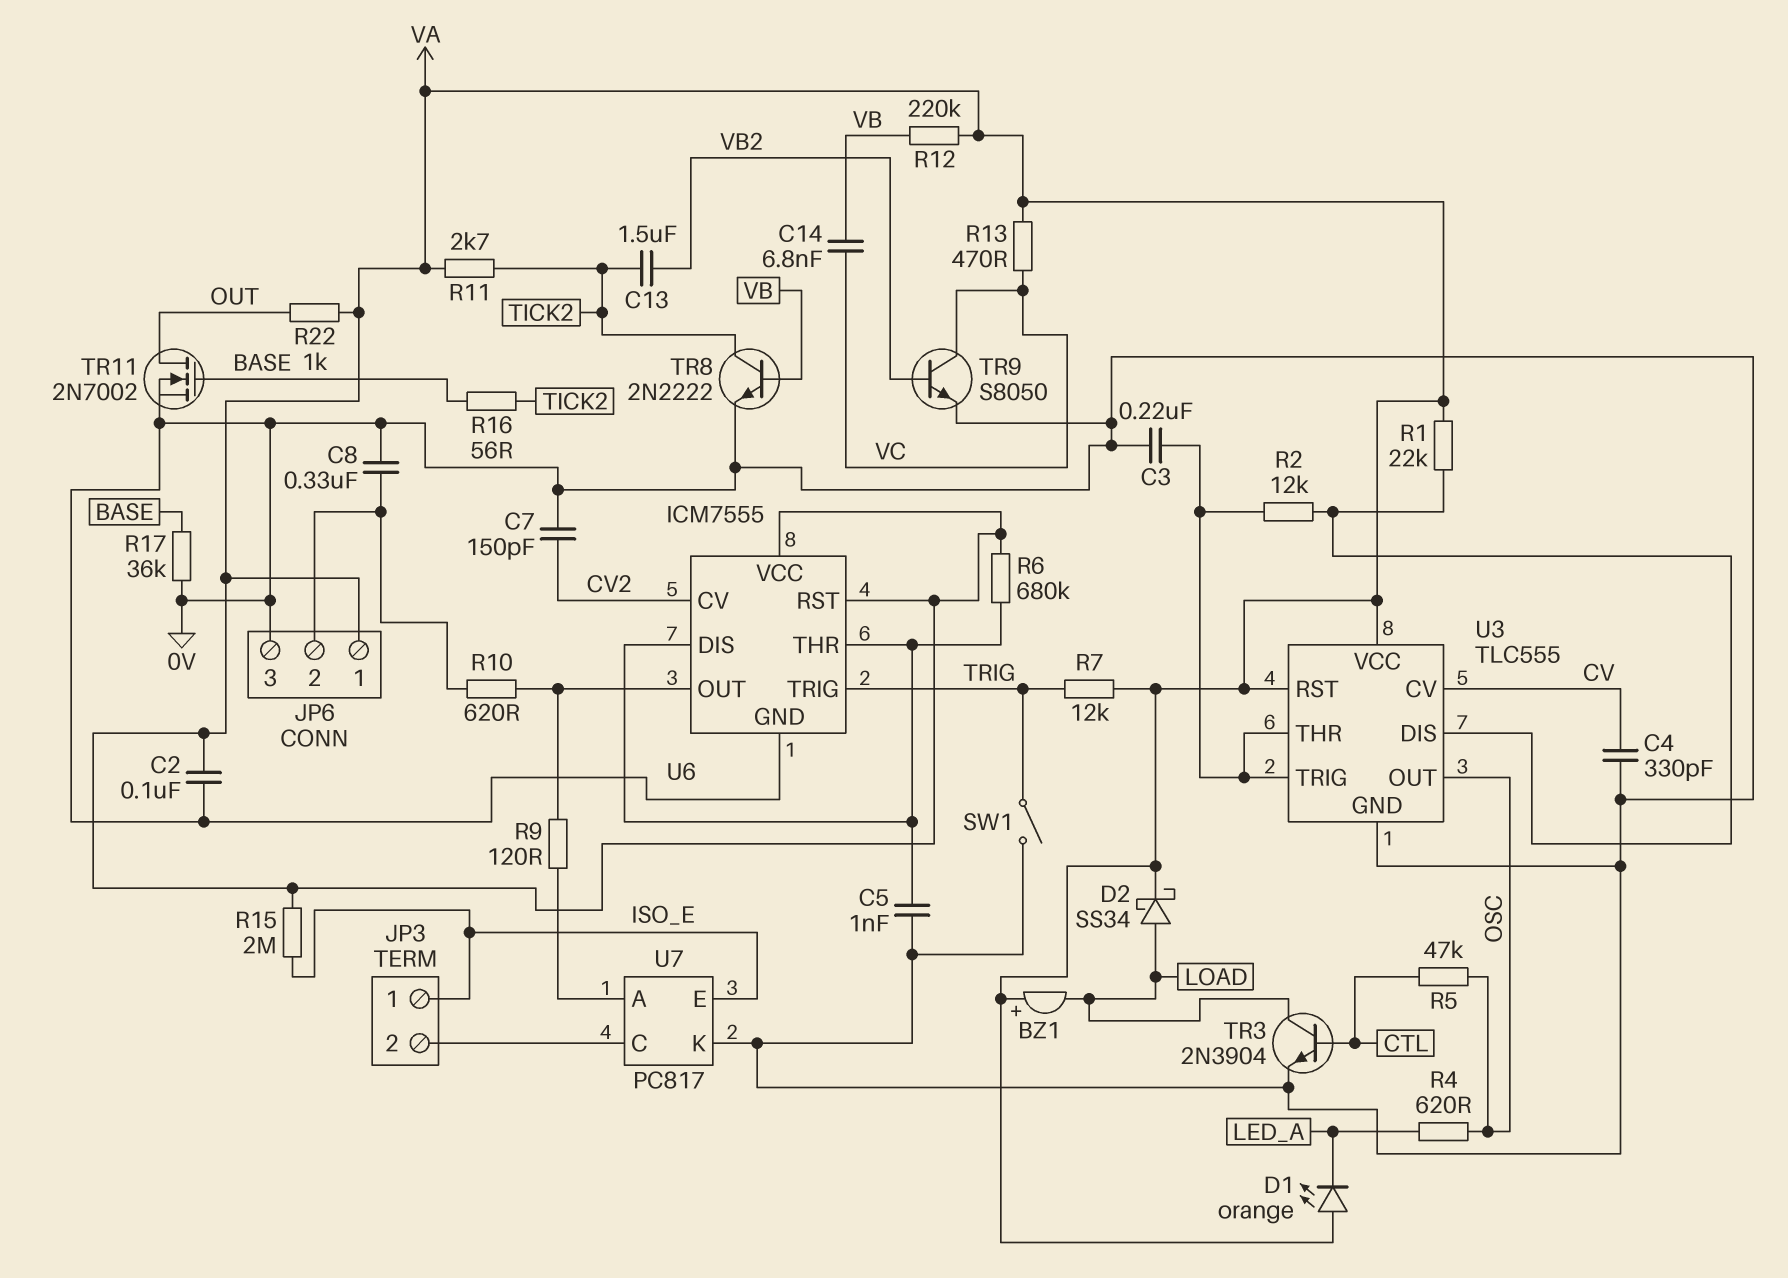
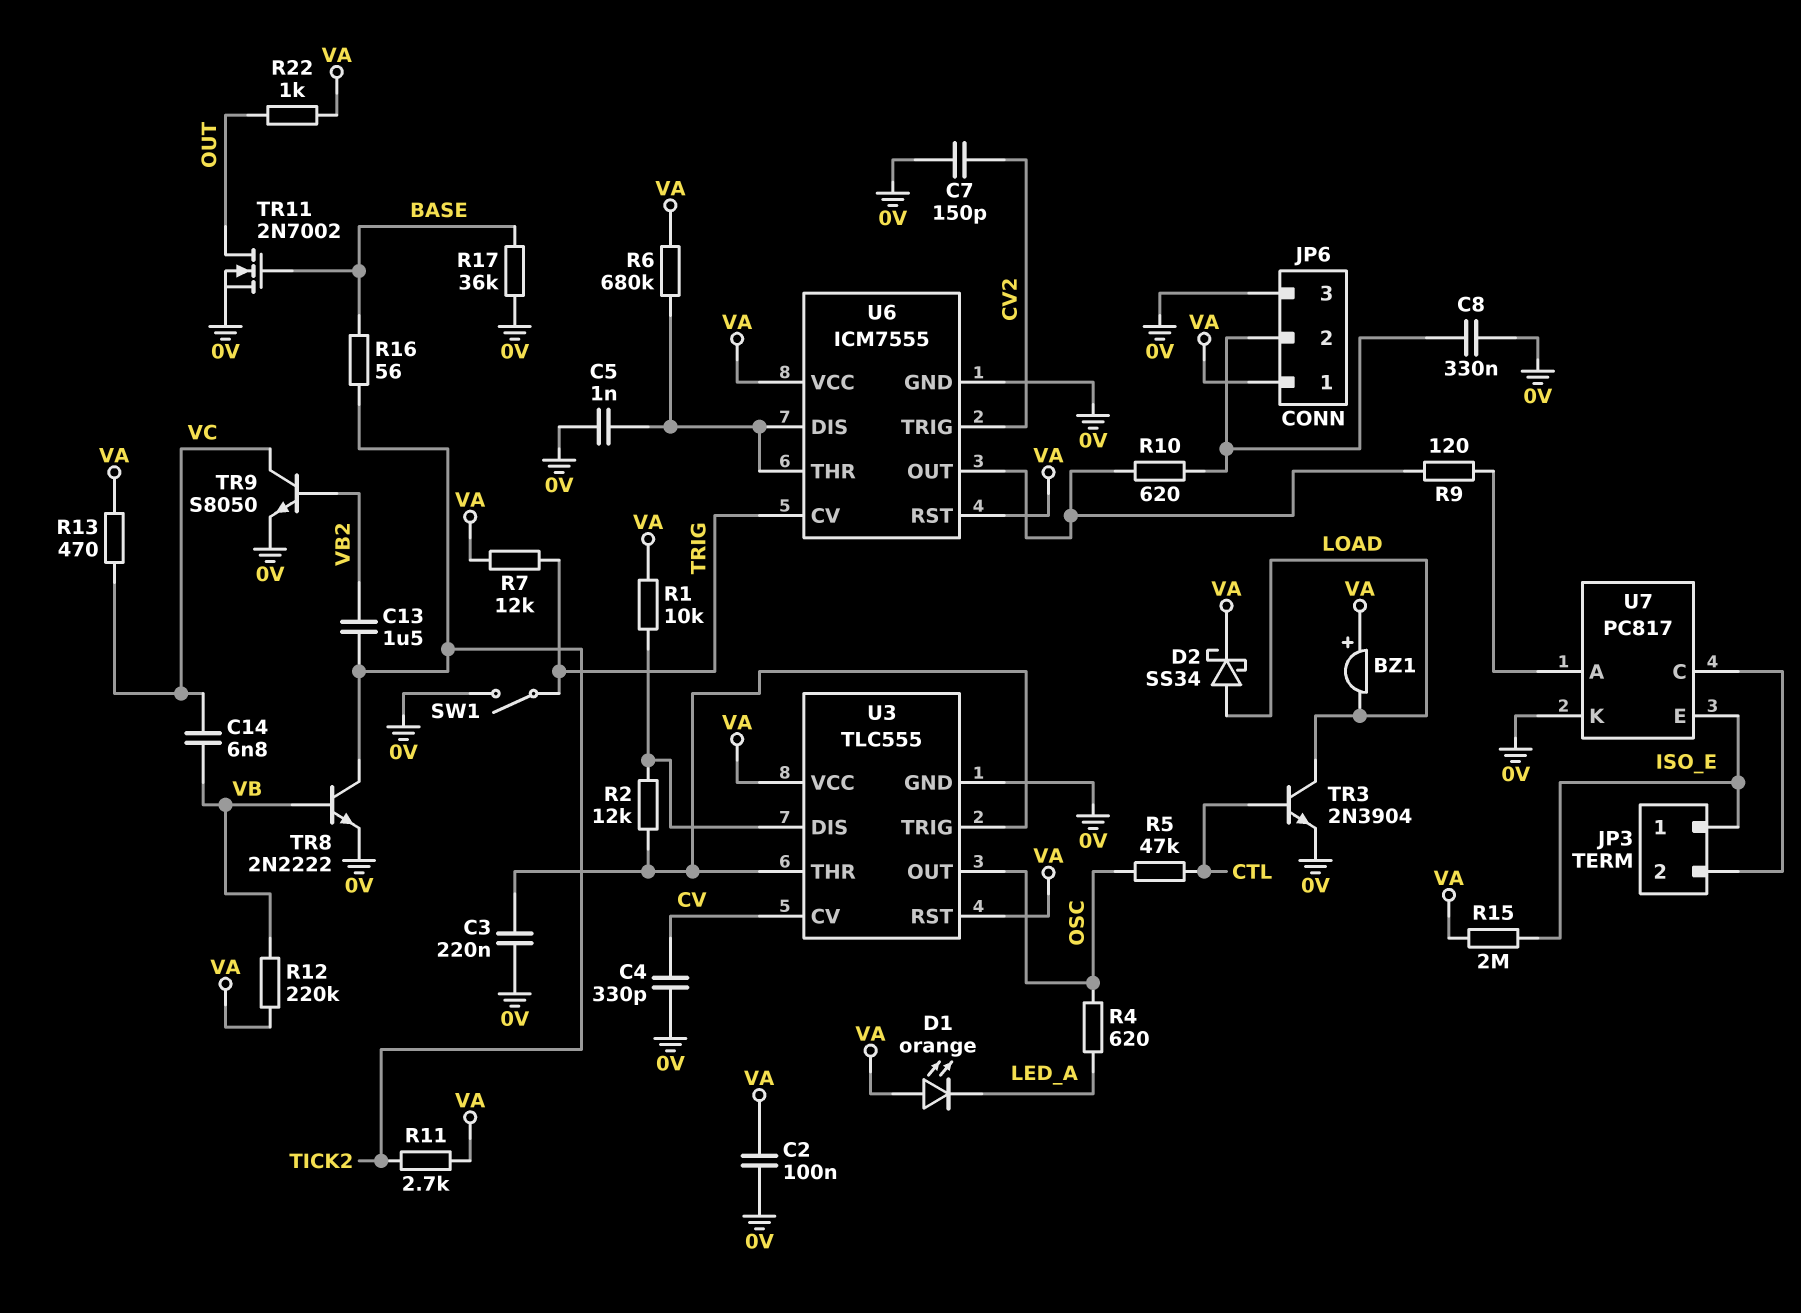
R1: 22k (U3/DIS, VA) -> 10k (U3/DIS, VA)
U6 pin CV: CV2 -> TRIG
U6 pin TRIG: TRIG -> CV2

